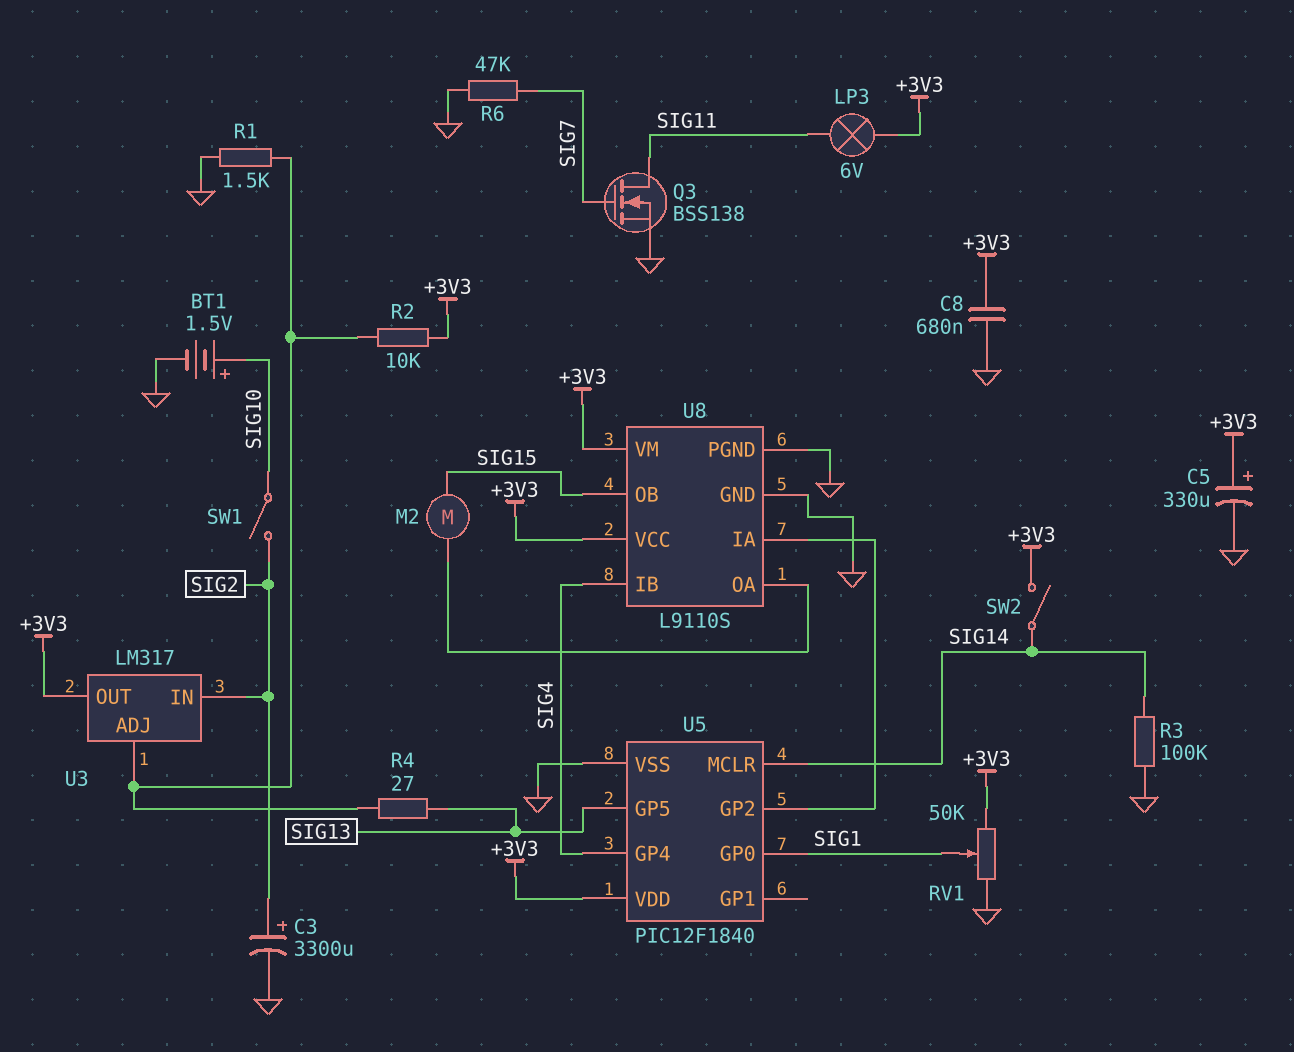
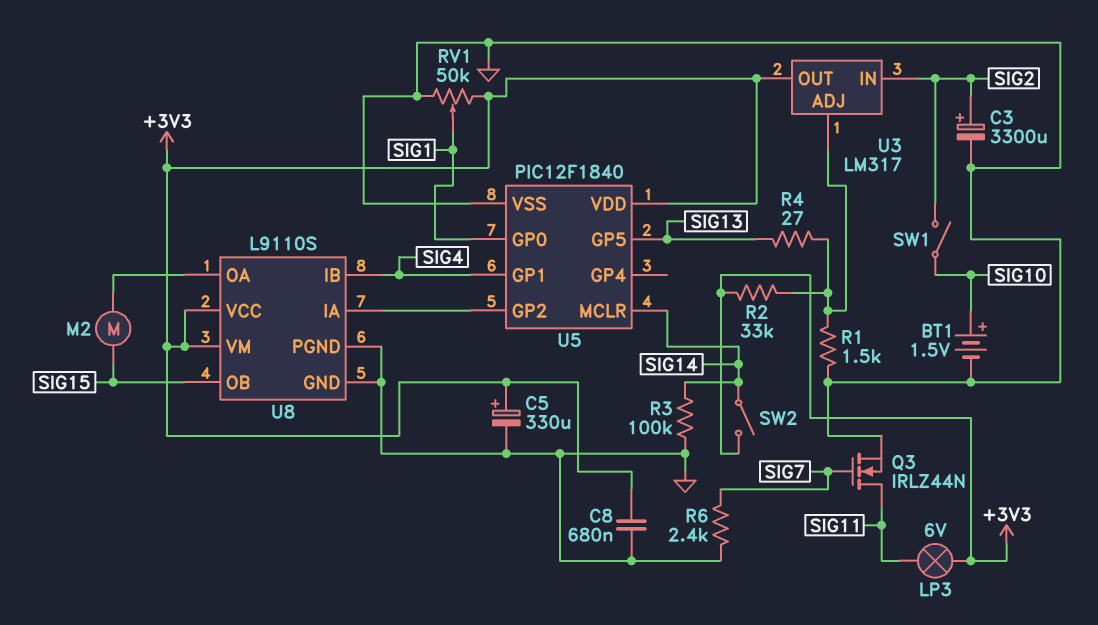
Q3: NMOS BSS138 (G SIG7, D SIG11, S GND) -> NMOS IRLZ44N (G SIG7, D SIG11, S GND)
R2: 10k (+3V3, U3/ADJ) -> 33k (+3V3, U3/ADJ)
R6: 47k (GND, SIG7) -> 2.4k (GND, SIG7)
U5 pin GP1: none -> SIG4
U5 pin GP4: SIG4 -> none

